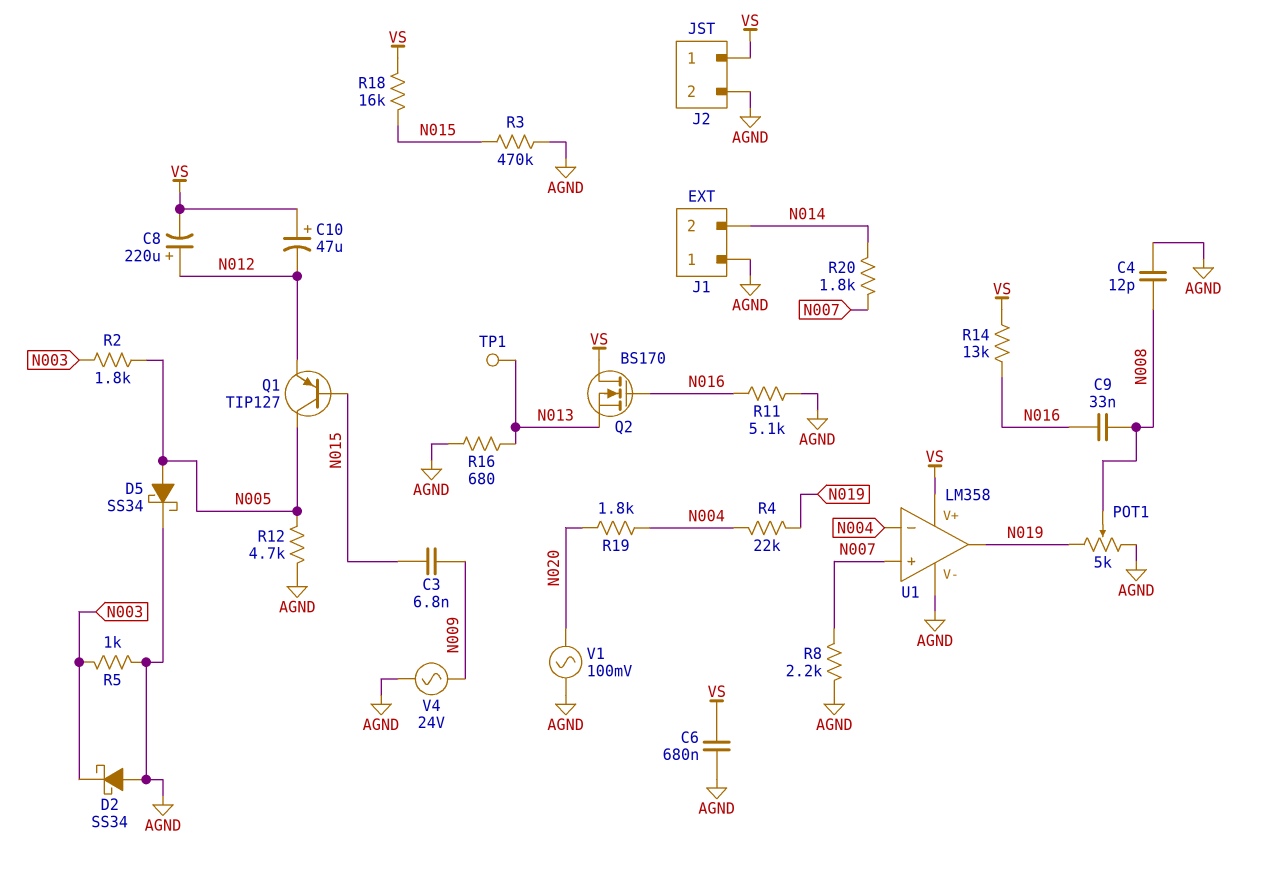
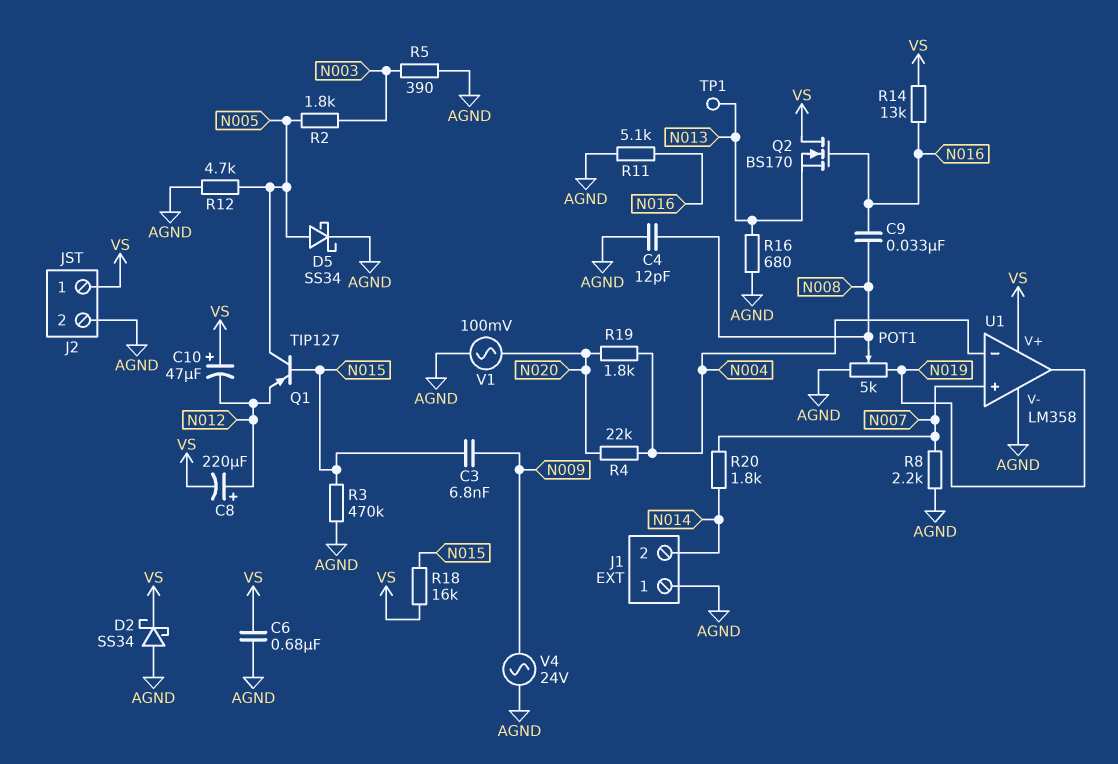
D2: schottky SS34 (A AGND, K N003) -> schottky SS34 (A AGND, K VS)
R4: 22k (N004, N019) -> 22k (N004, N020)
R5: 1k (AGND, N003) -> 390 (AGND, N003)

